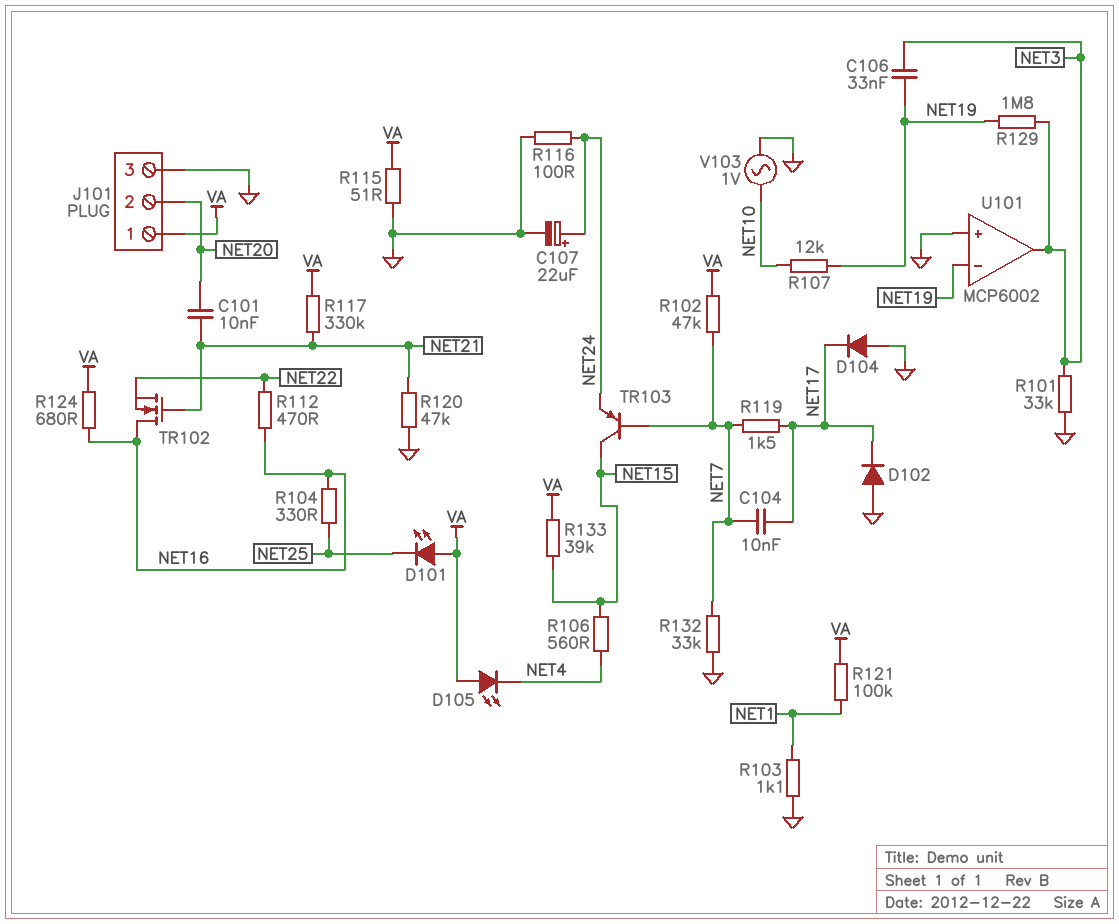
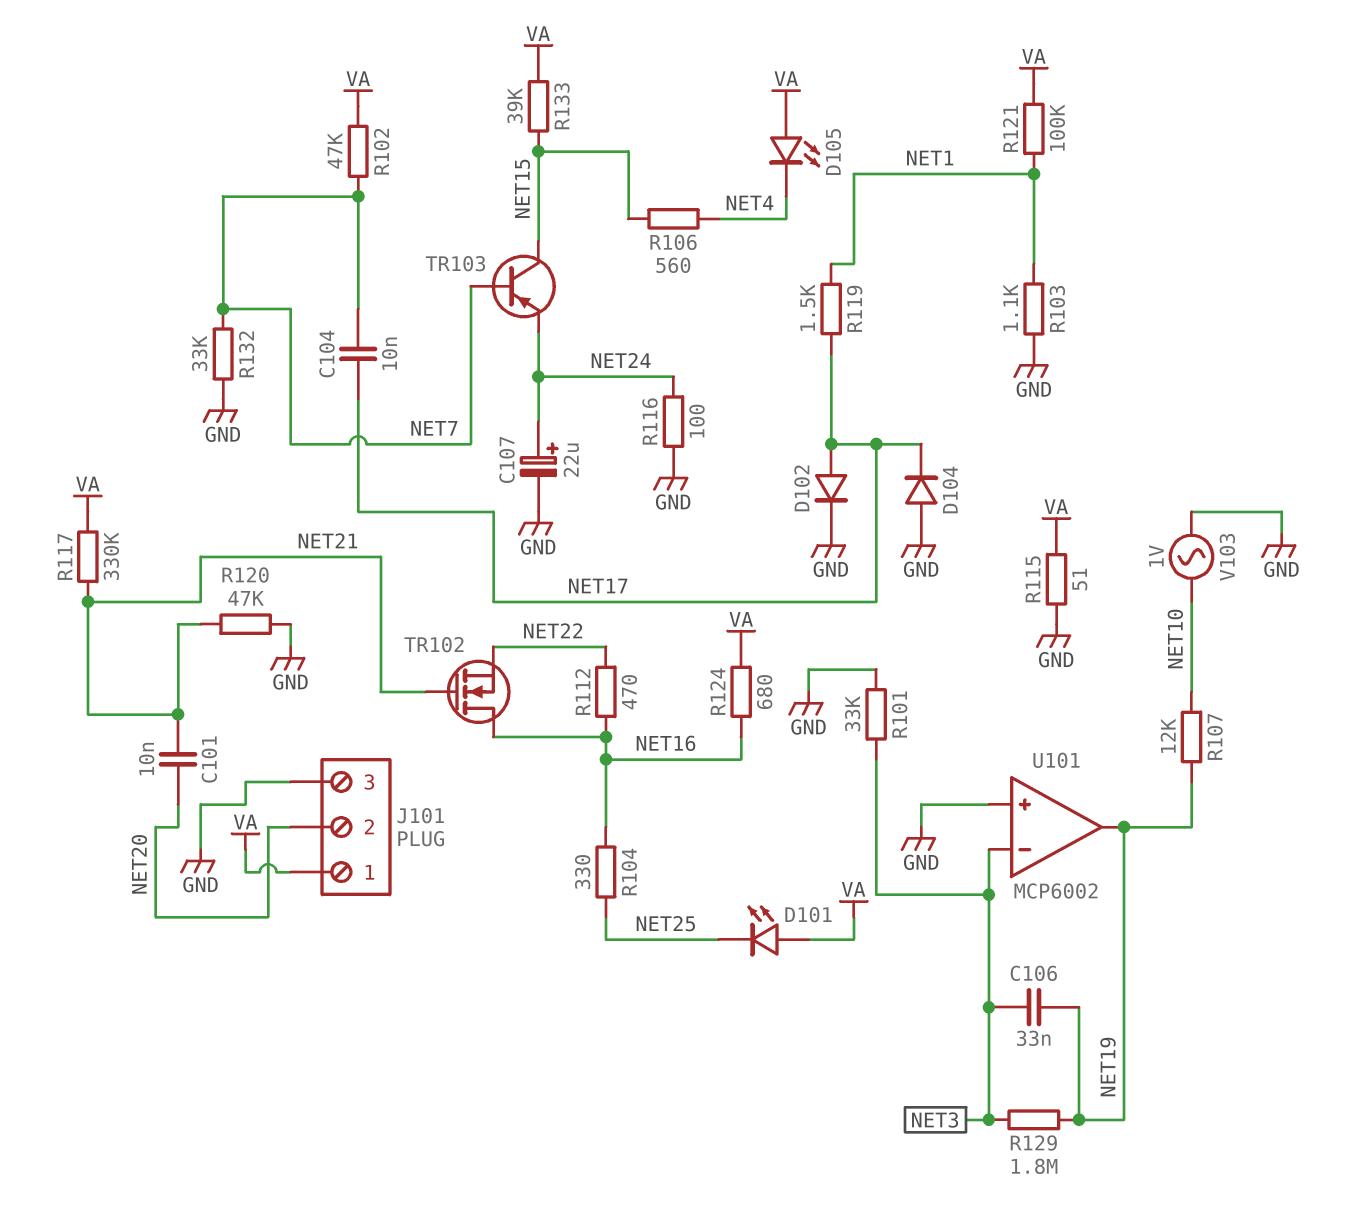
D102: diode (A GND, K NET17) -> diode (A NET17, K GND)
R119: 1.5k (NET7, NET17) -> 1.5k (NET1, NET17)
U101 pin in-: NET19 -> NET3
U101 pin out: NET3 -> NET19

